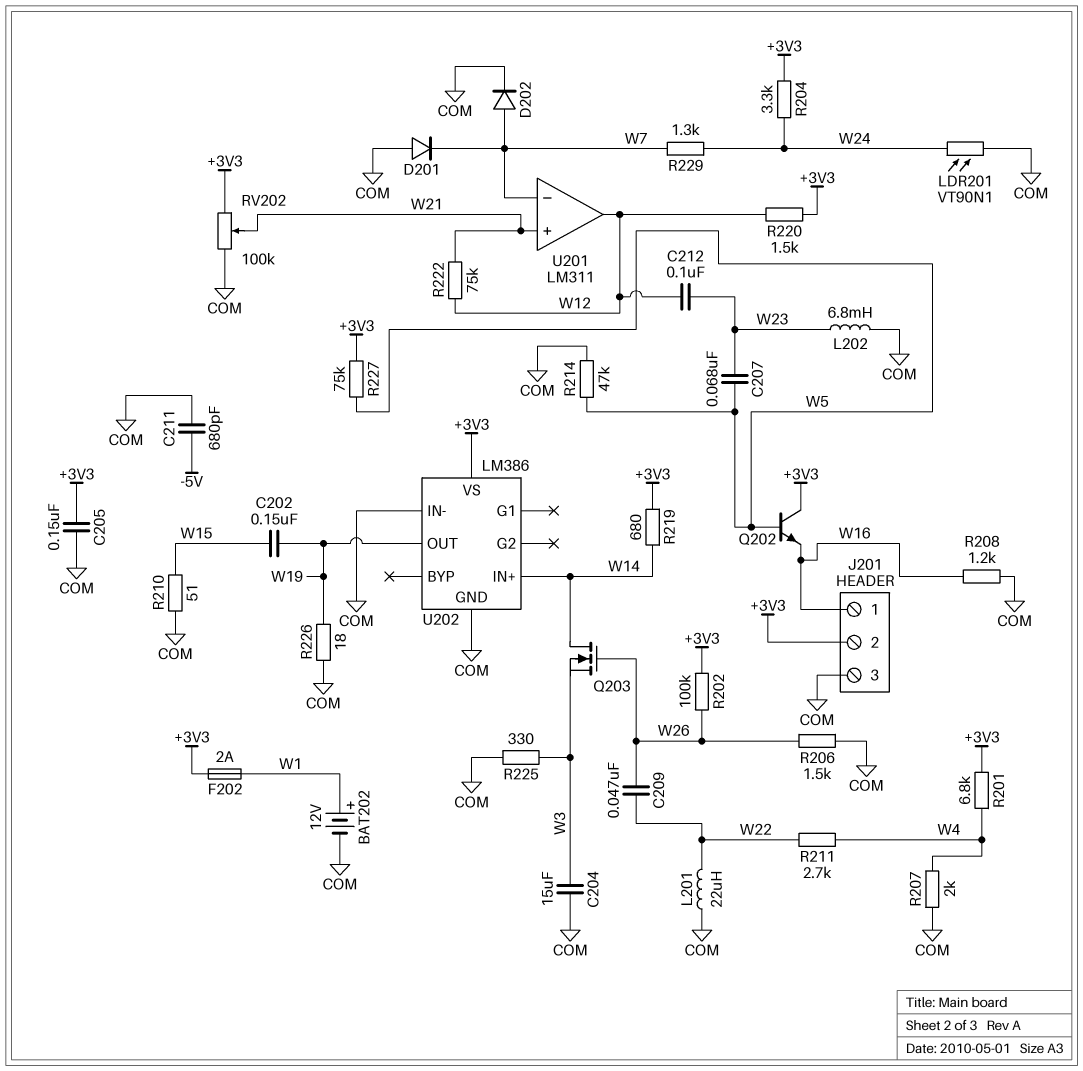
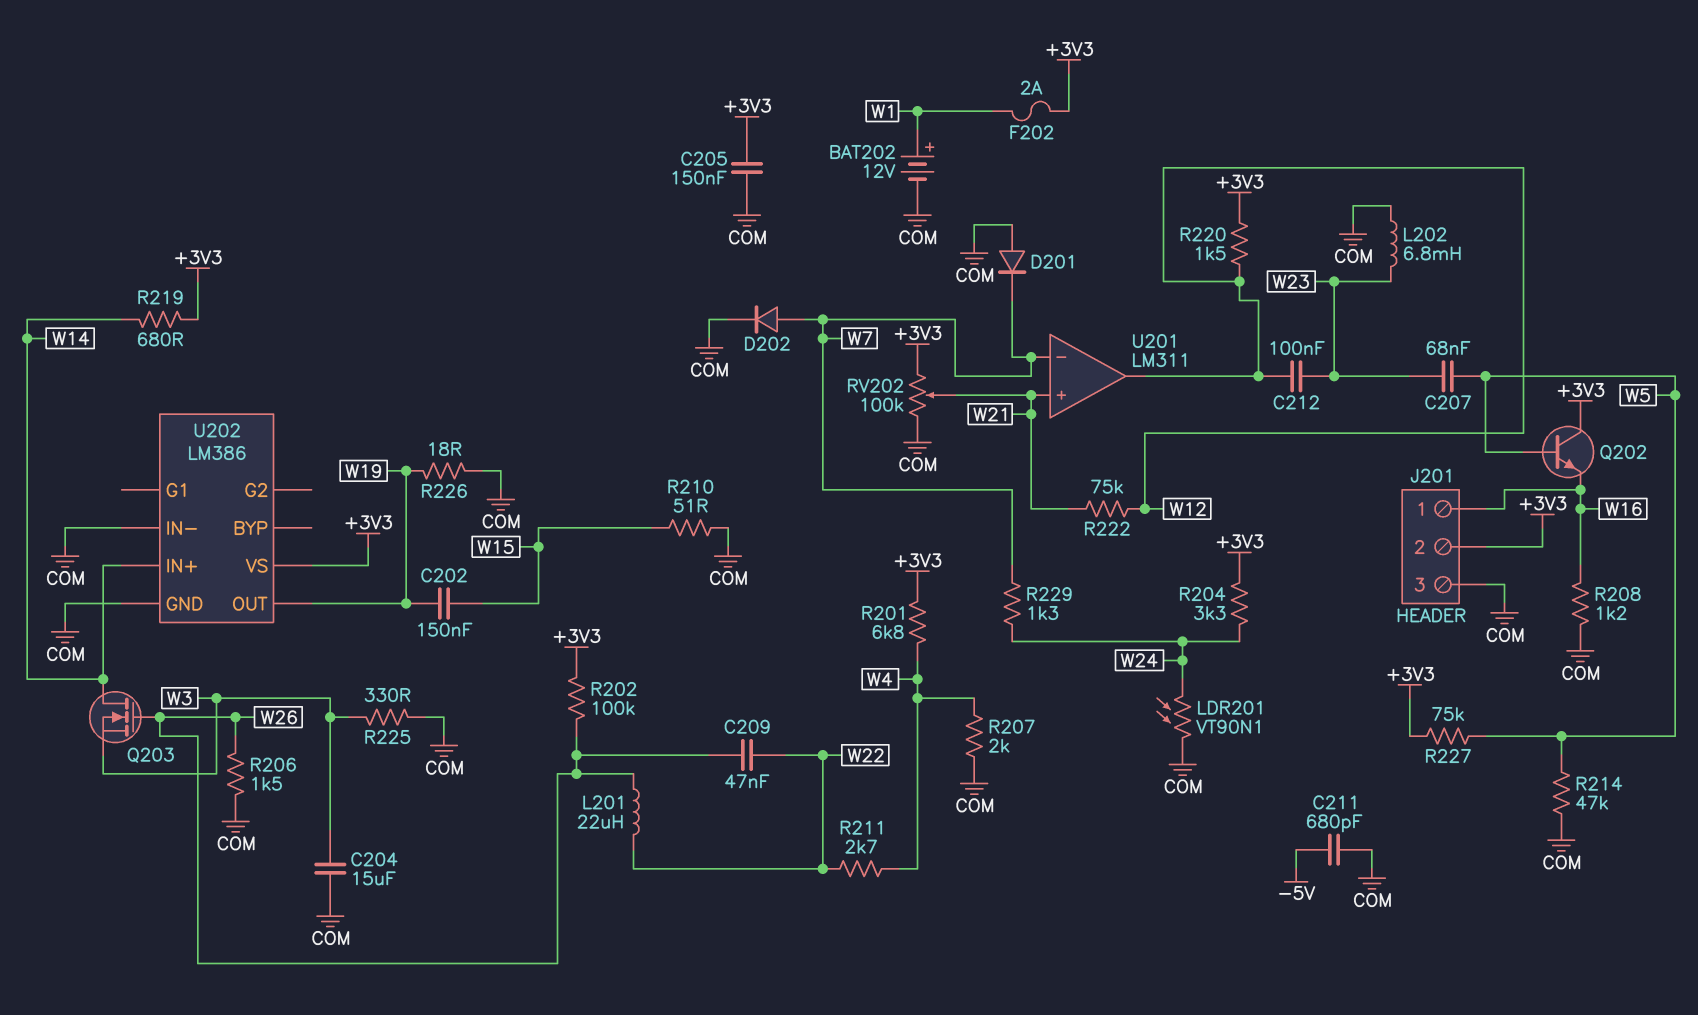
L201: 22uH (COM, W22) -> 22uH (W22, W26)

